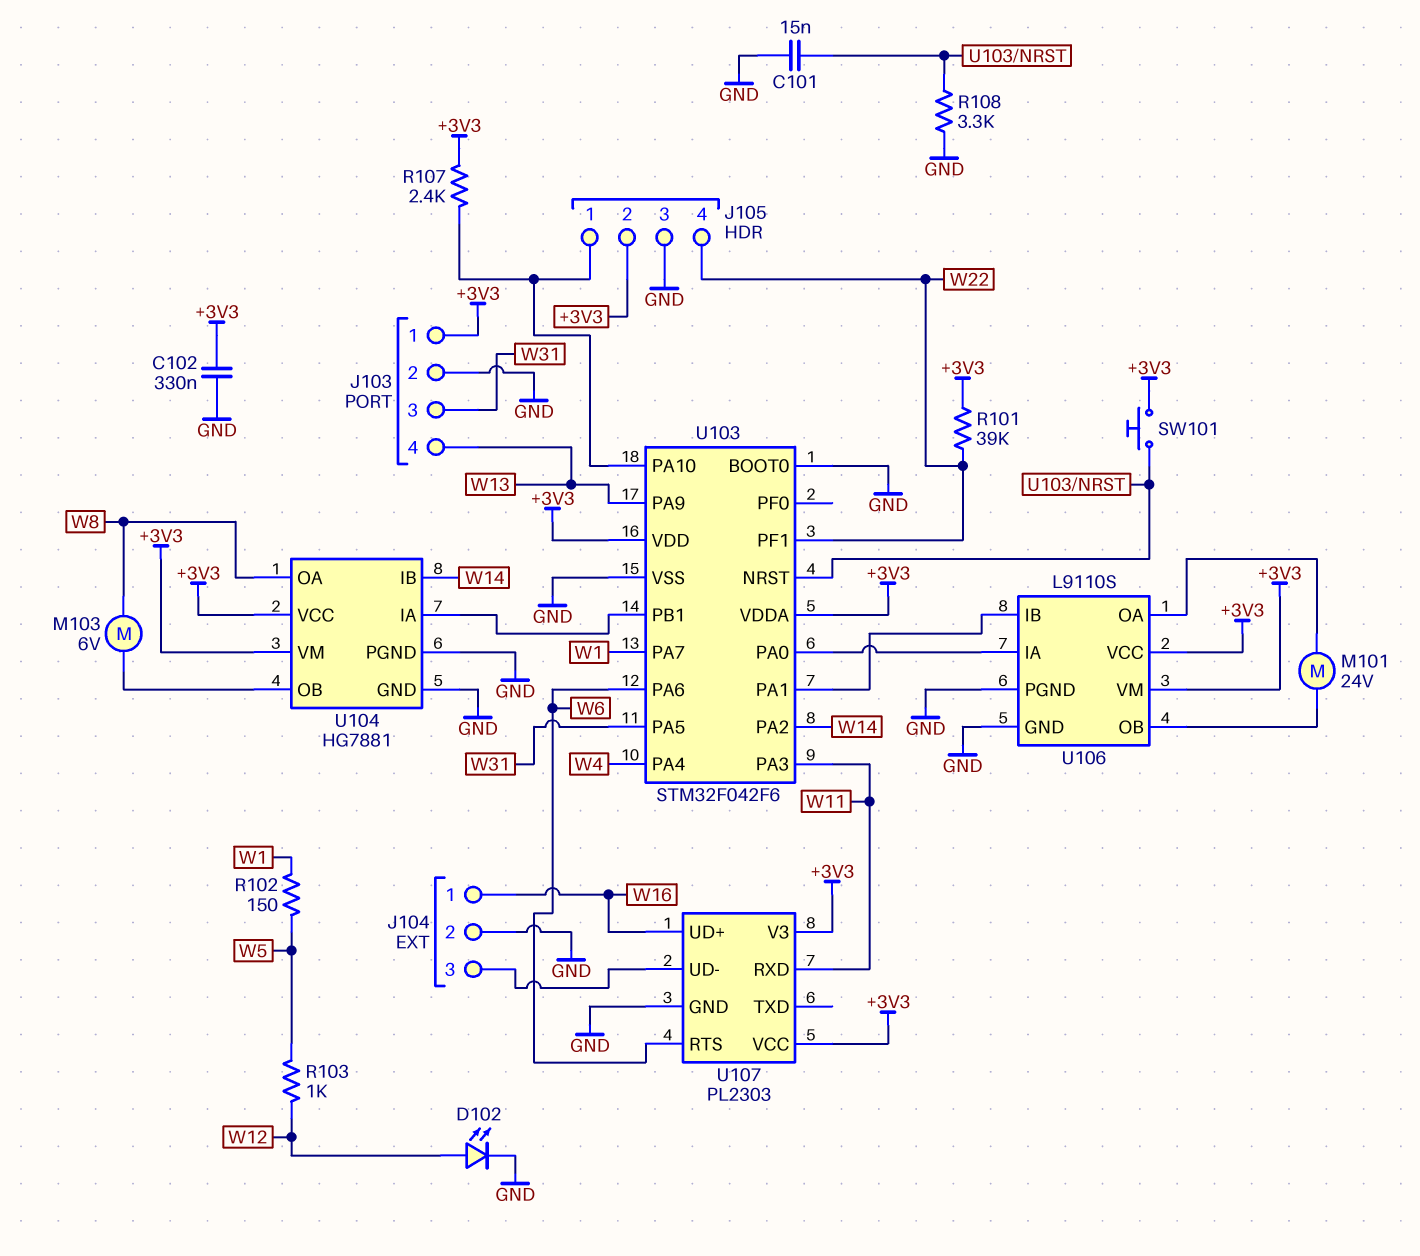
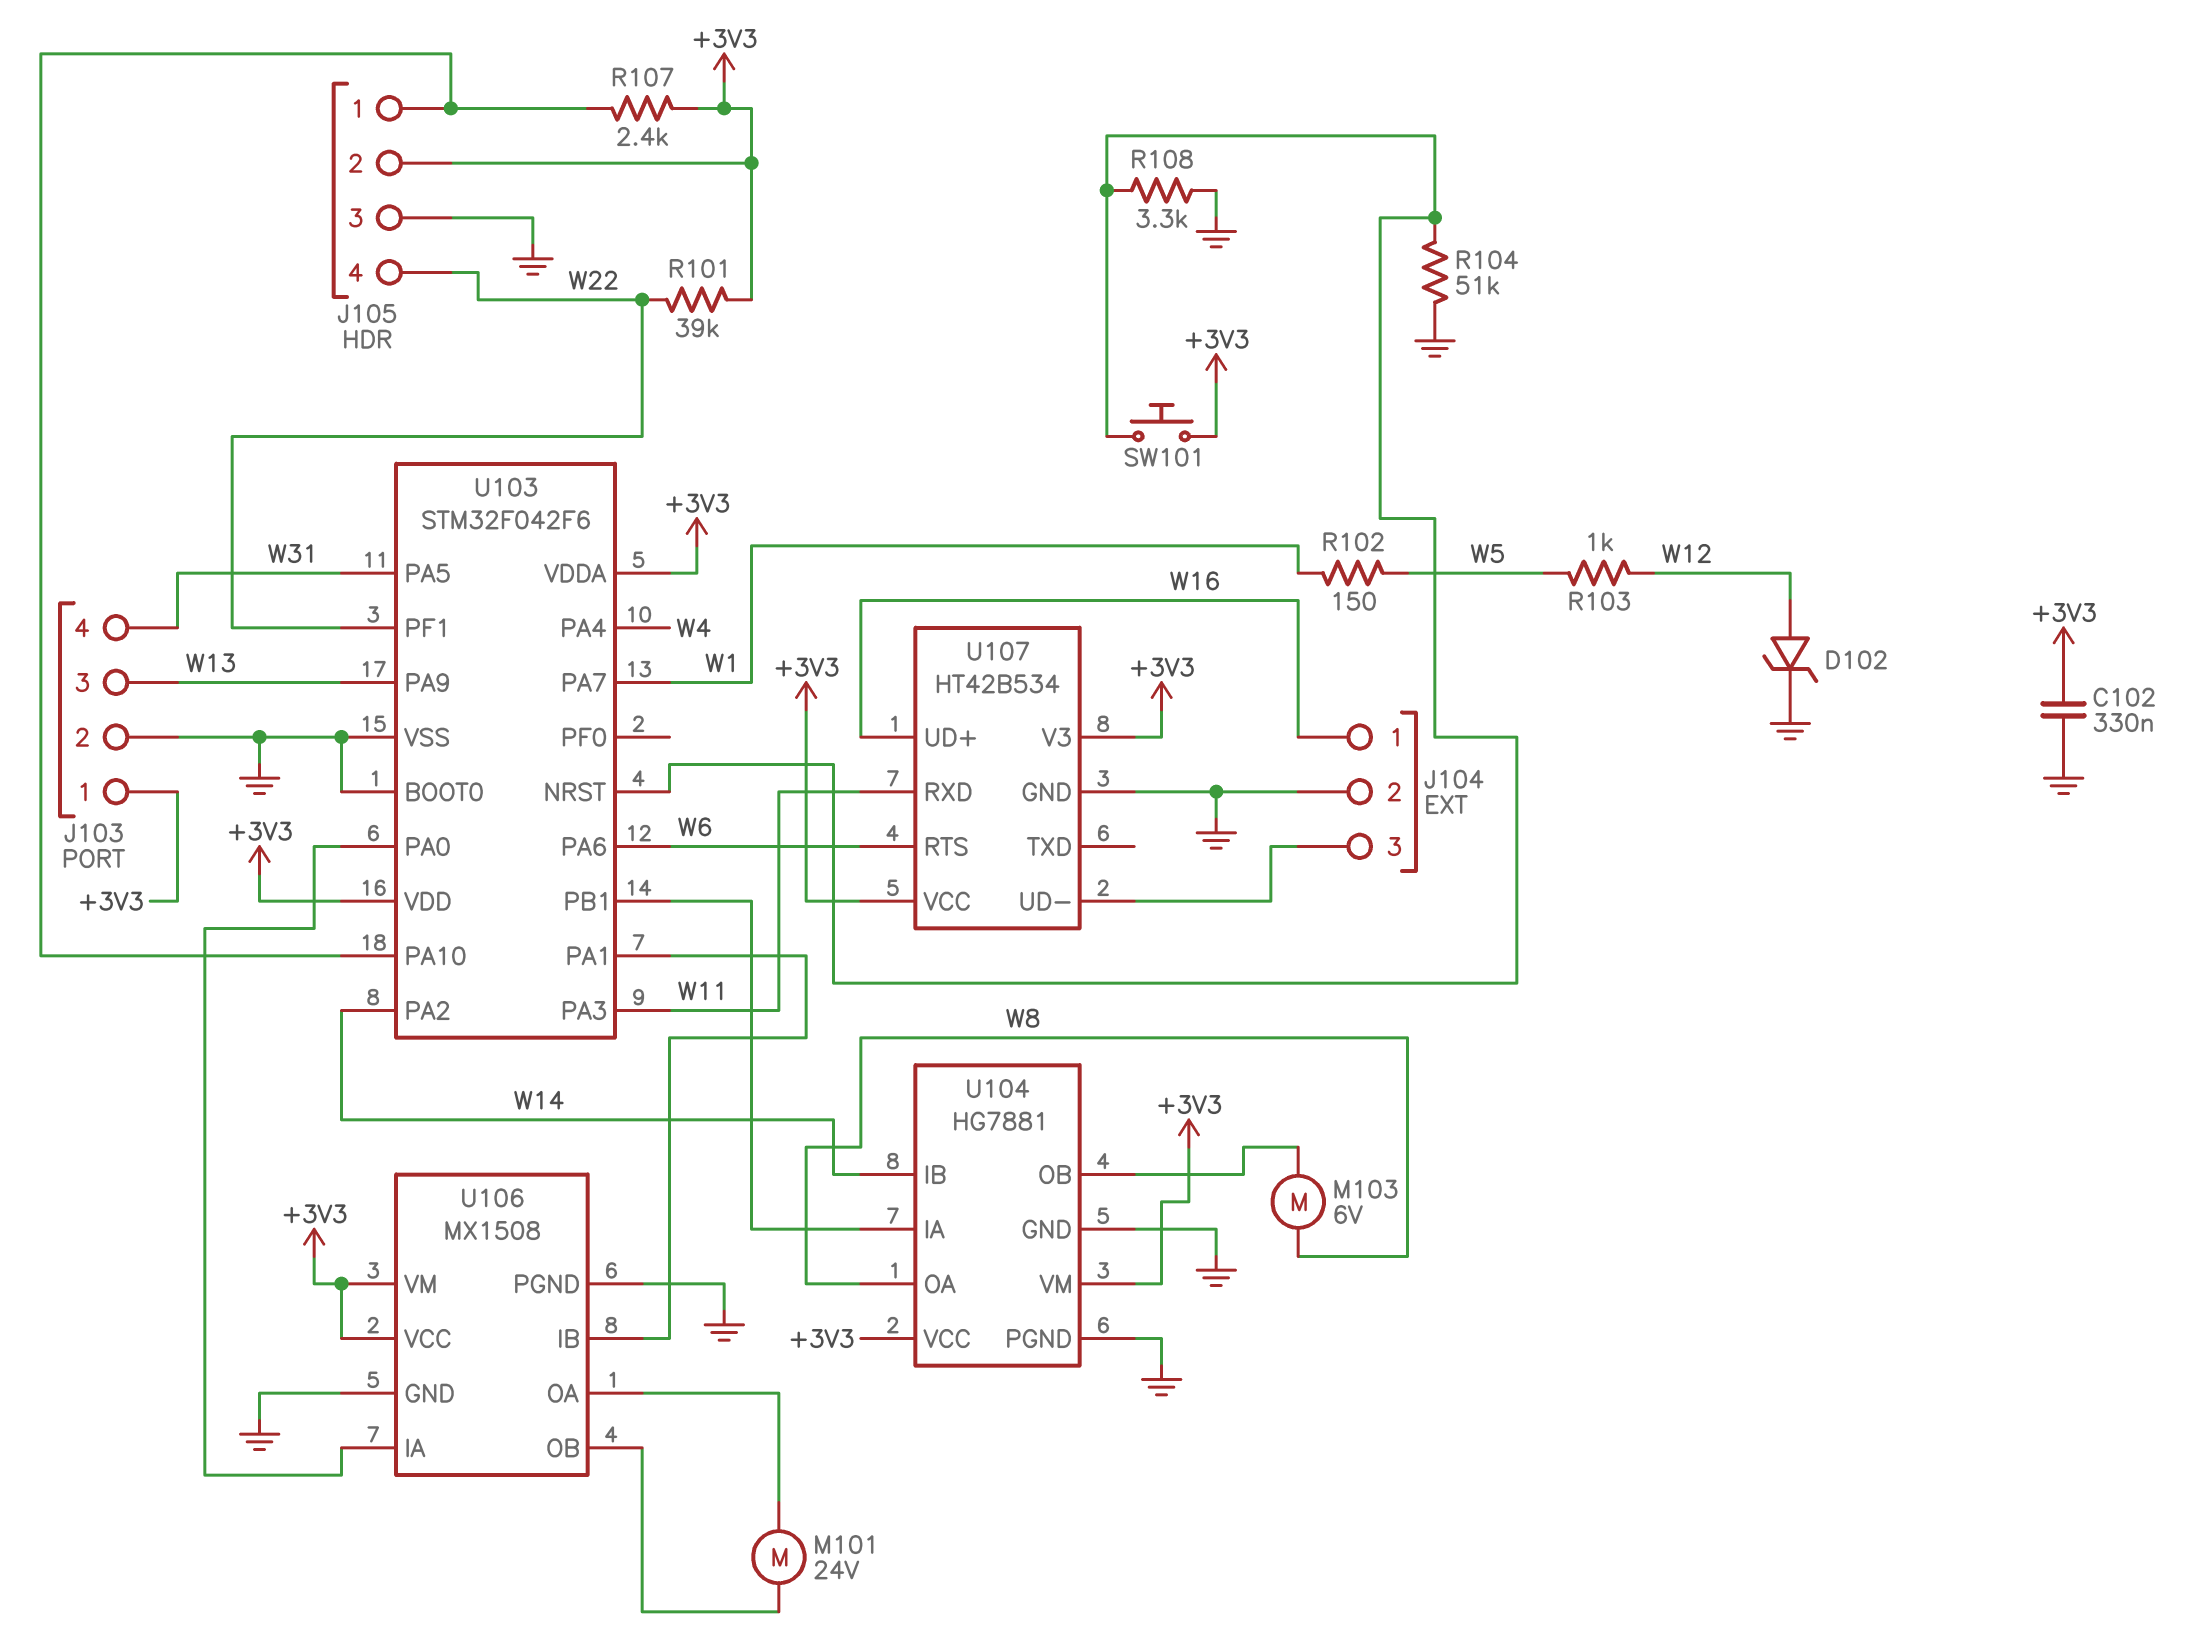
C101: 15nF (GND, U103/NRST) -> none
D102: LED (A W12, K GND) -> zener (A W12, K GND)
J103 pin 3: W31 -> W13
J103 pin 4: W13 -> W31
R104: none -> 51k (GND, U103/NRST)
U106: L9110S -> MX1508
U107: PL2303 -> HT42B534

